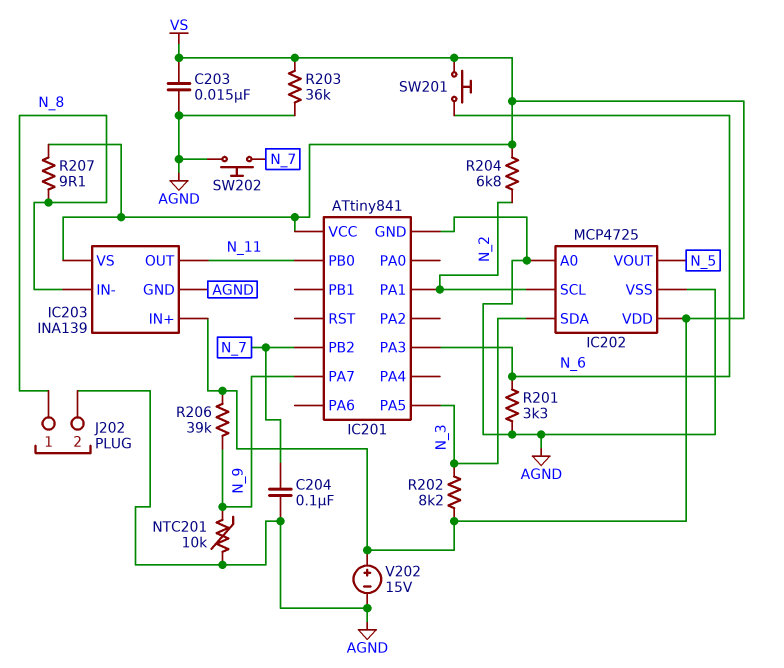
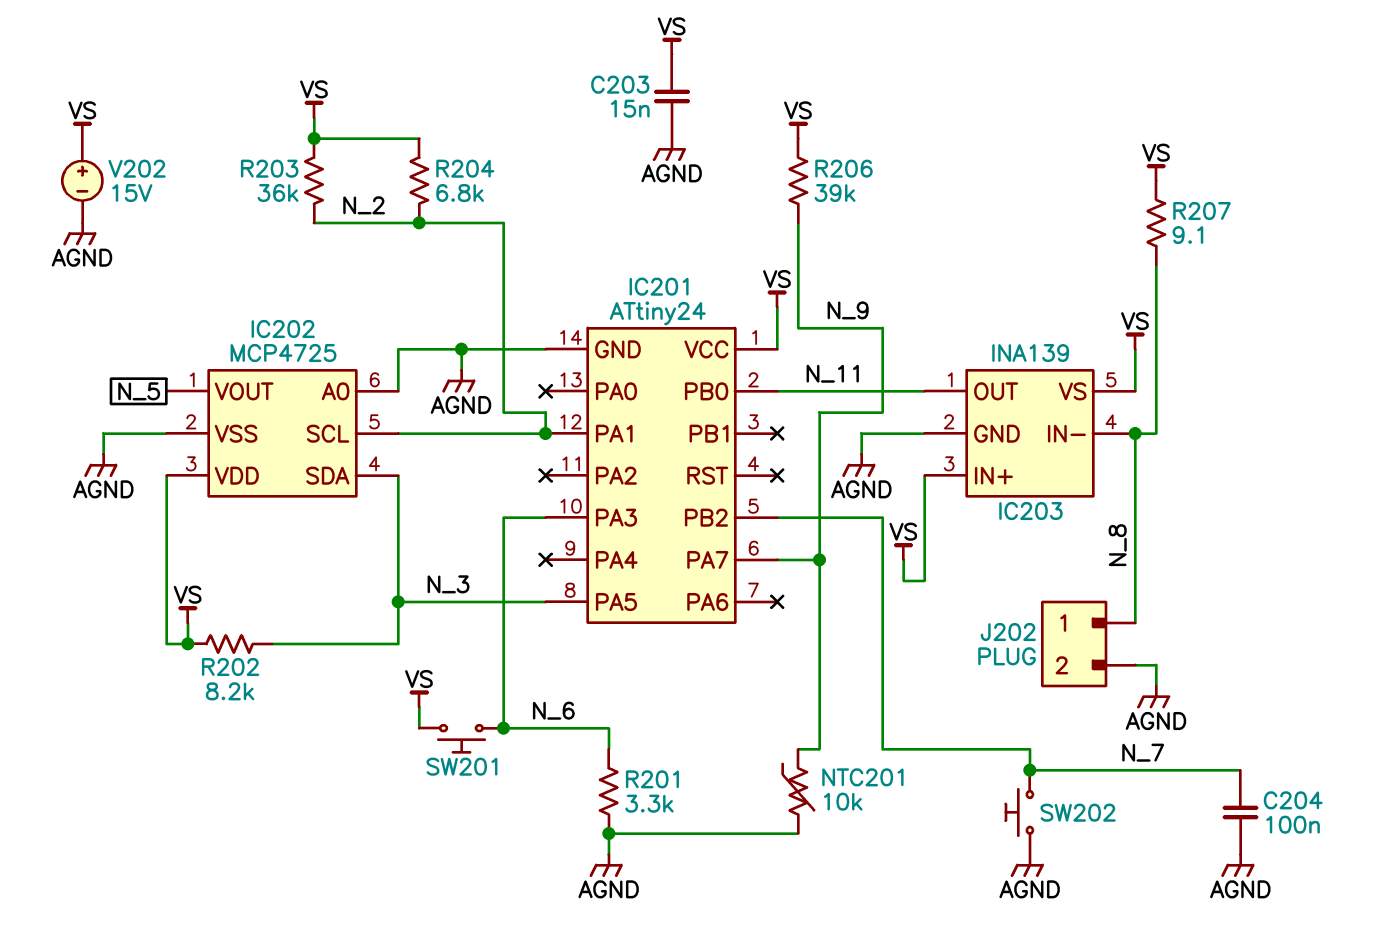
IC201: ATtiny841 -> ATtiny24
R203: 36k (AGND, VS) -> 36k (N_2, VS)

